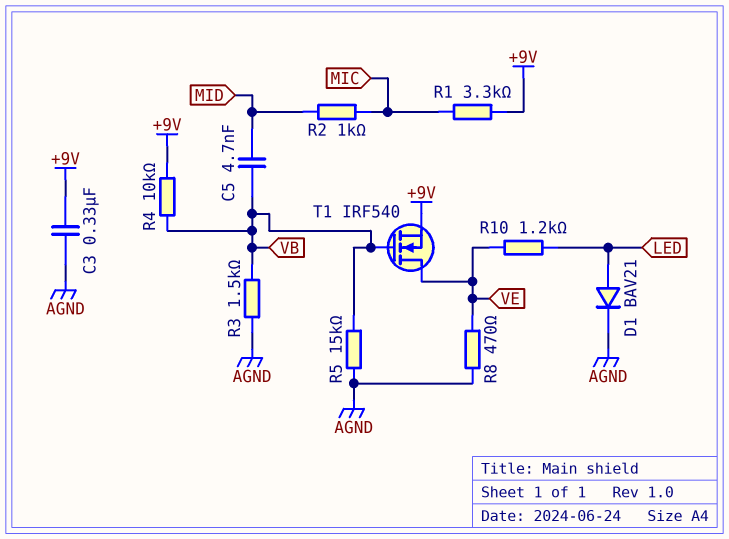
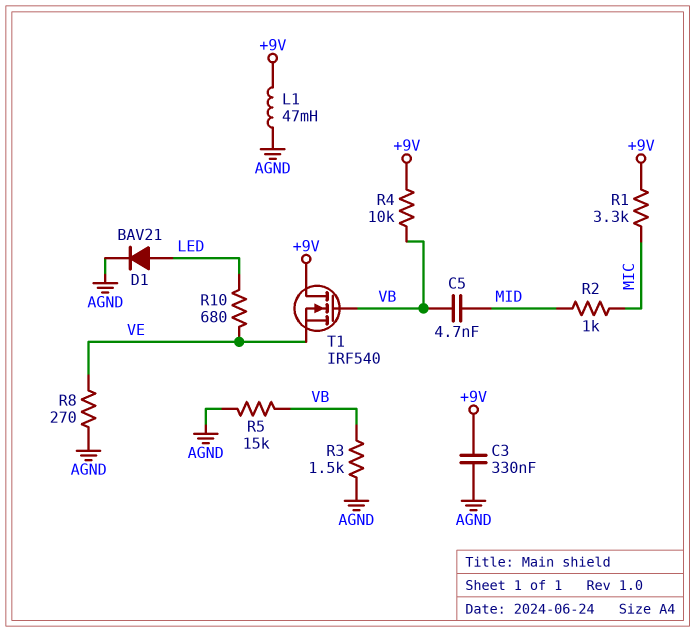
L1: none -> 47mH (+9V, AGND)
R8: 470 (AGND, VE) -> 270 (AGND, VE)
R10: 1.2k (LED, VE) -> 680 (LED, VE)
T1: NMOS IRF540 (G VB, D VE, S +9V) -> NMOS IRF540 (G VB, D +9V, S VE)

